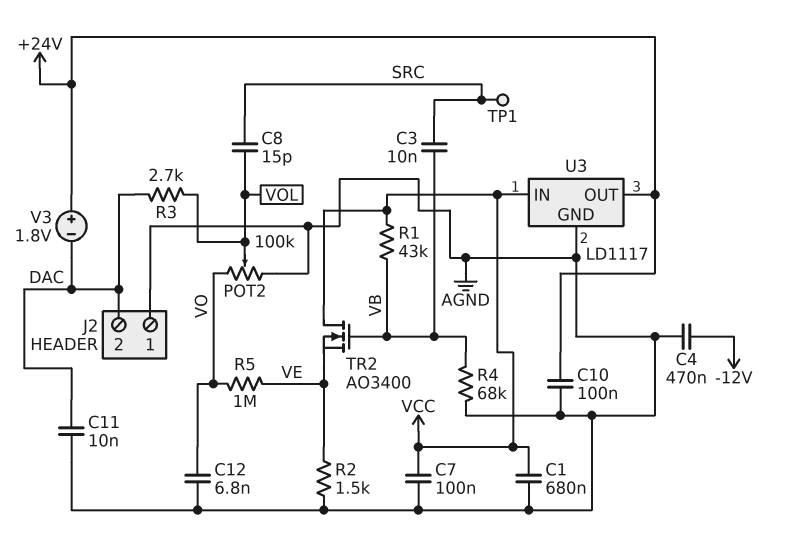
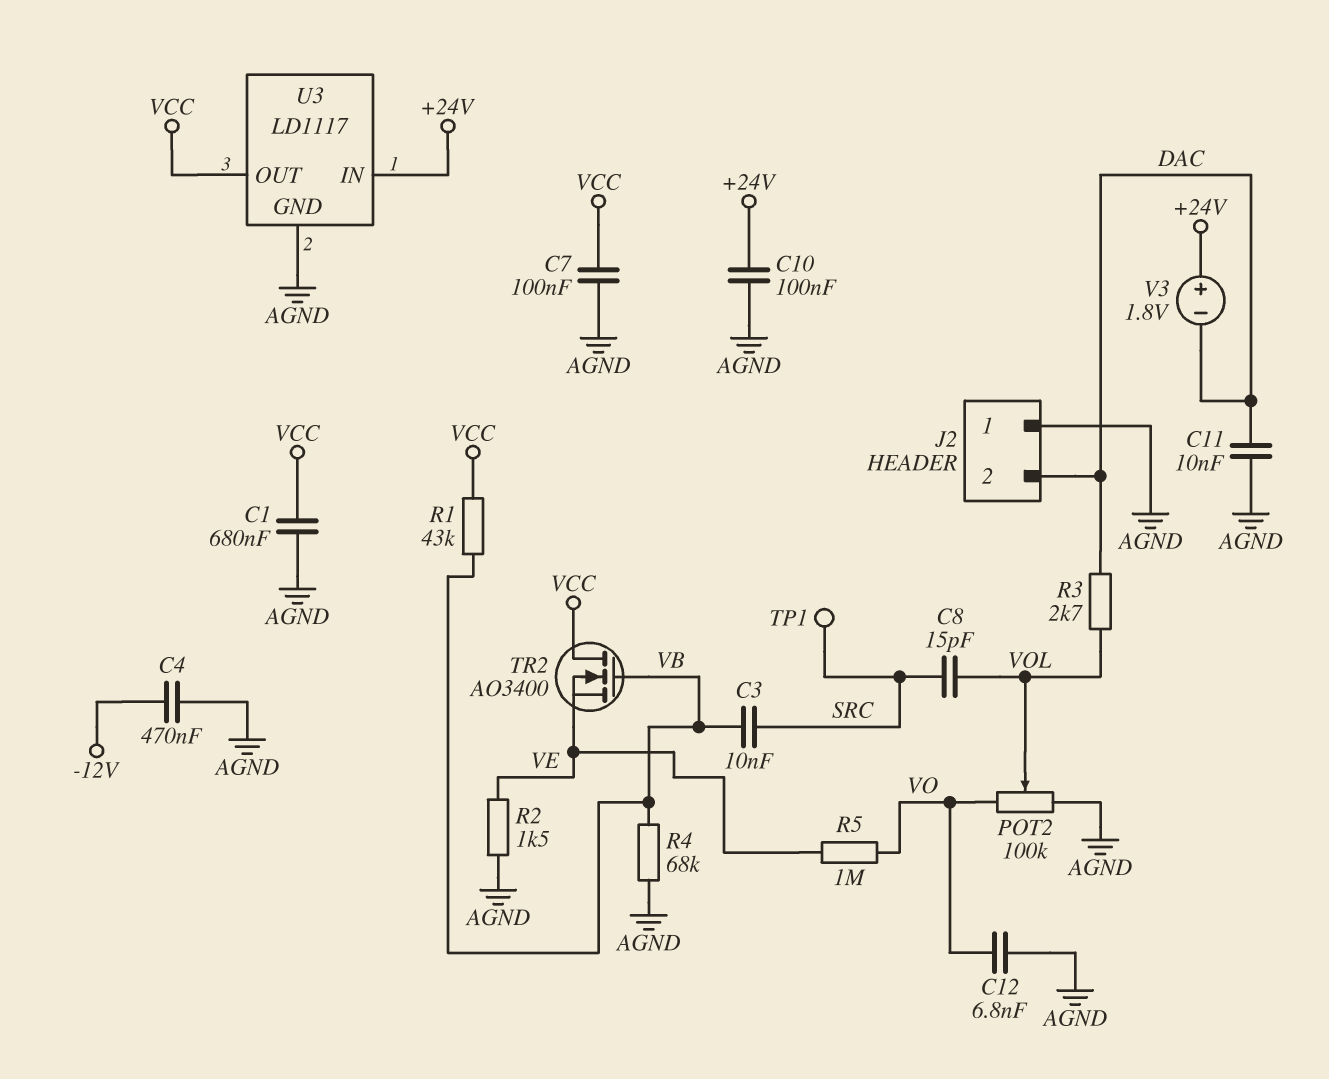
U3 pin IN: VCC -> +24V
U3 pin OUT: +24V -> VCC

